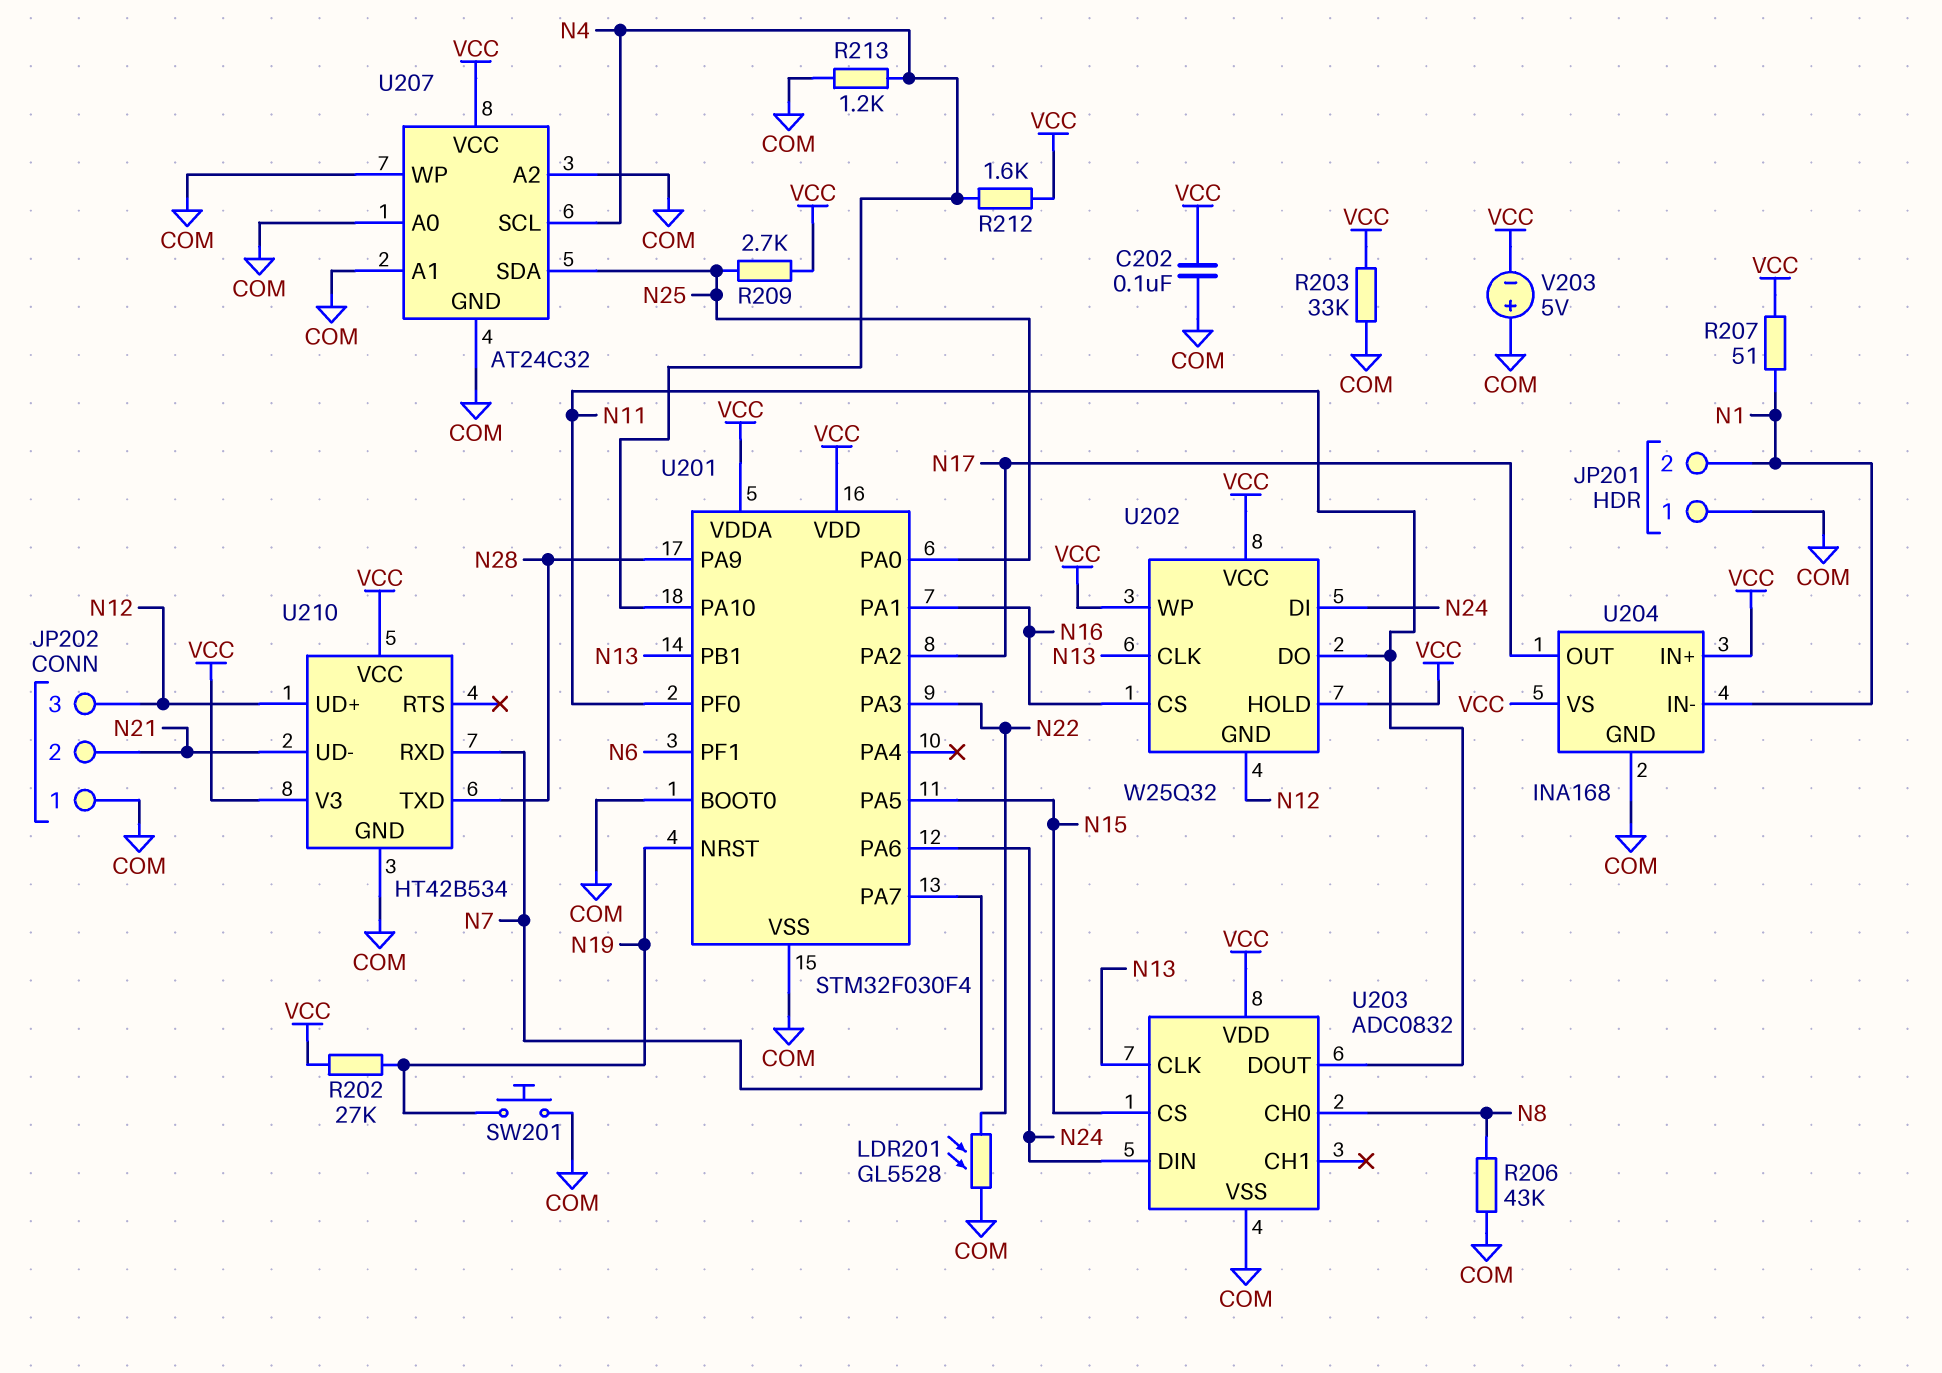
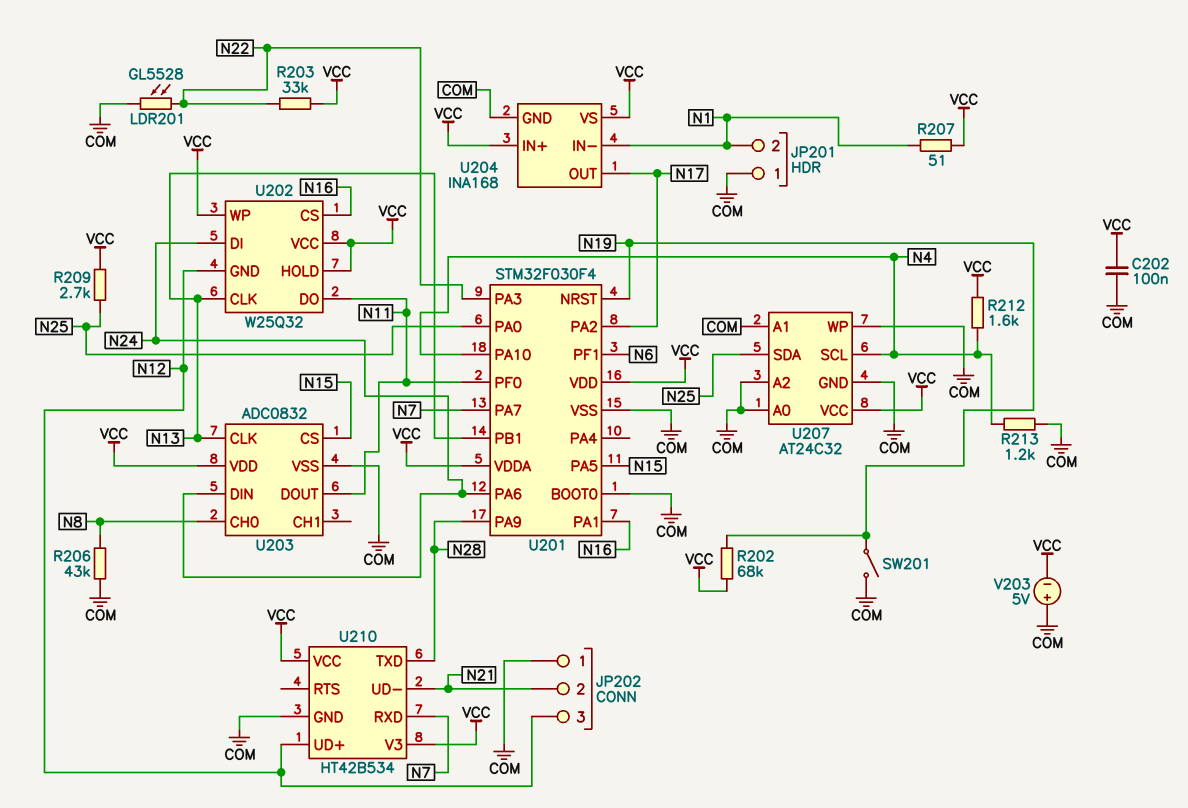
R202: 27k (N19, VCC) -> 68k (N19, VCC)
R203: 33k (COM, VCC) -> 33k (N22, VCC)
SW201: button (COM, N19) -> switch (COM, N19)

